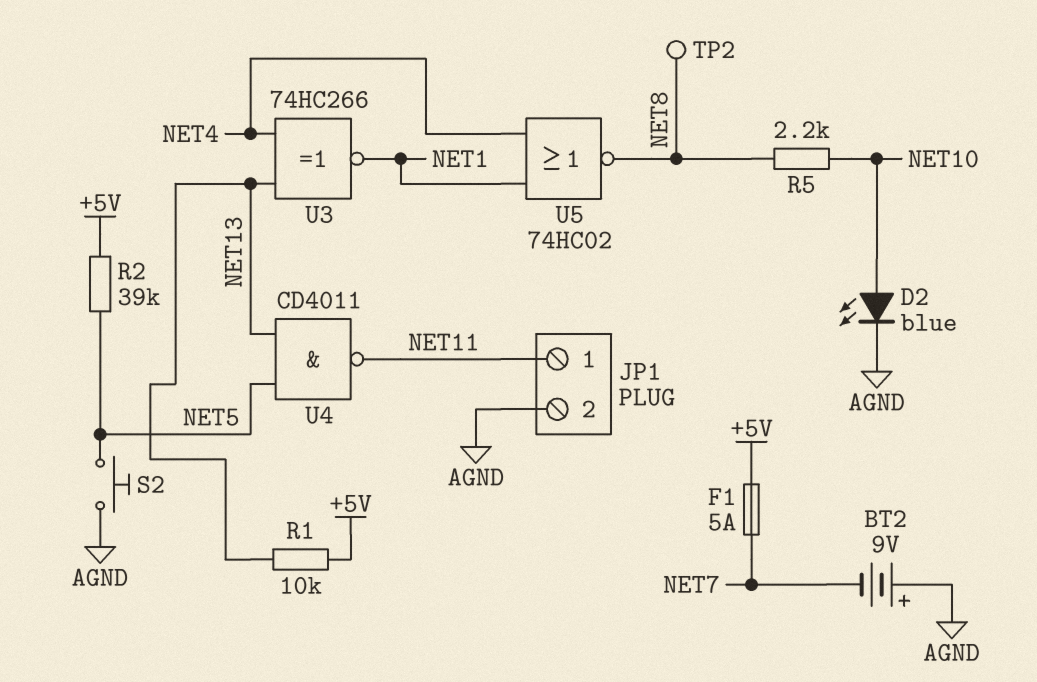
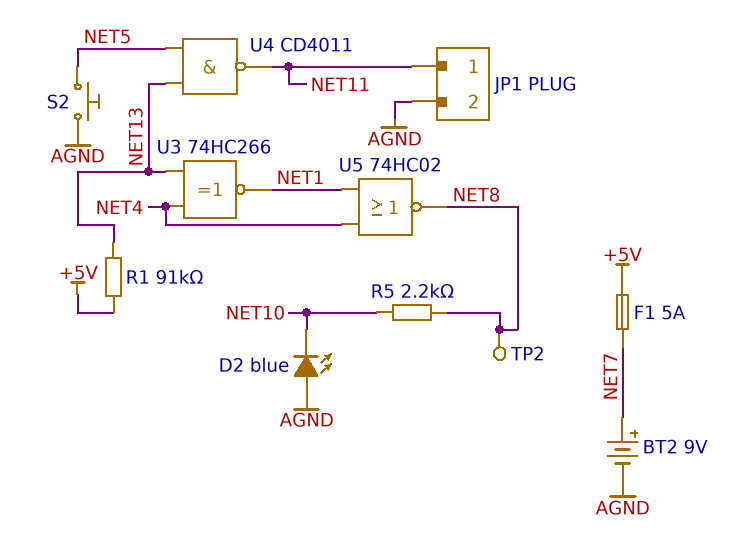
BT2: 9V (plus AGND, minus NET7) -> 9V (plus NET7, minus AGND)
D2: LED blue (A NET10, K AGND) -> LED blue (A AGND, K NET10)
R1: 10k (+5V, NET13) -> 91k (+5V, NET13)
R2: 39k (+5V, NET5) -> none

